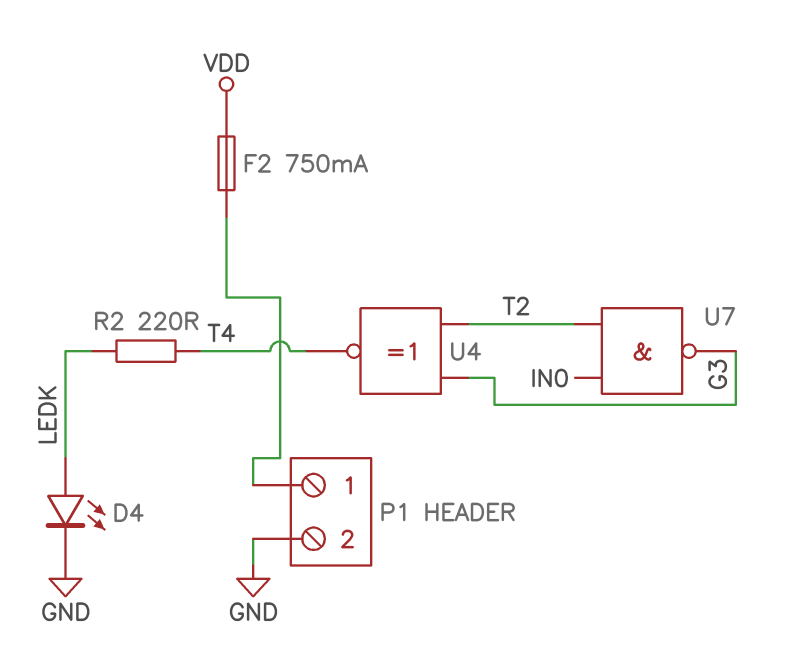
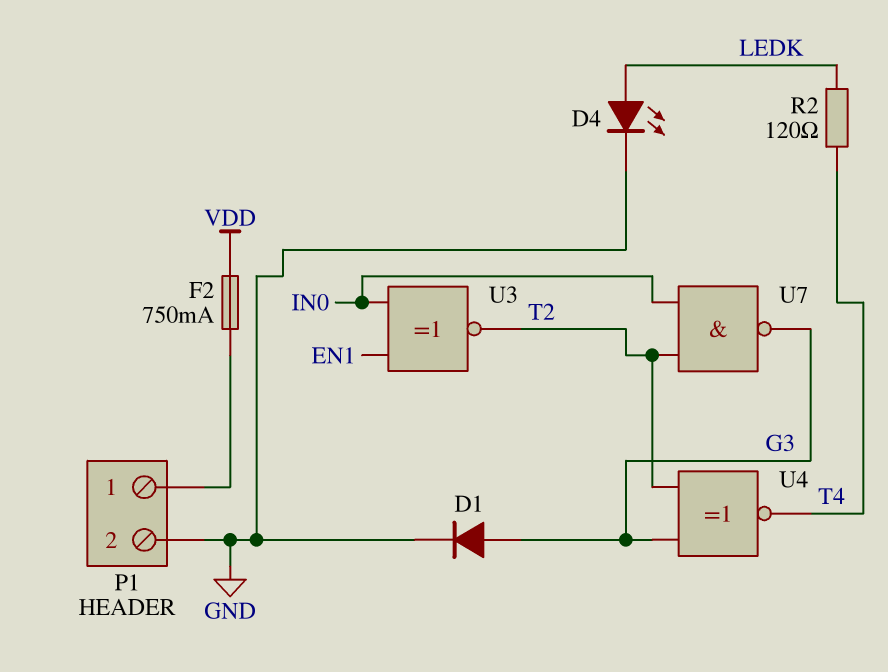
D1: none -> diode (A G3, K GND)
R2: 220 (LEDK, T4) -> 120 (LEDK, T4)
U3: none -> XNOR (in EN1, in IN0, out T2)

